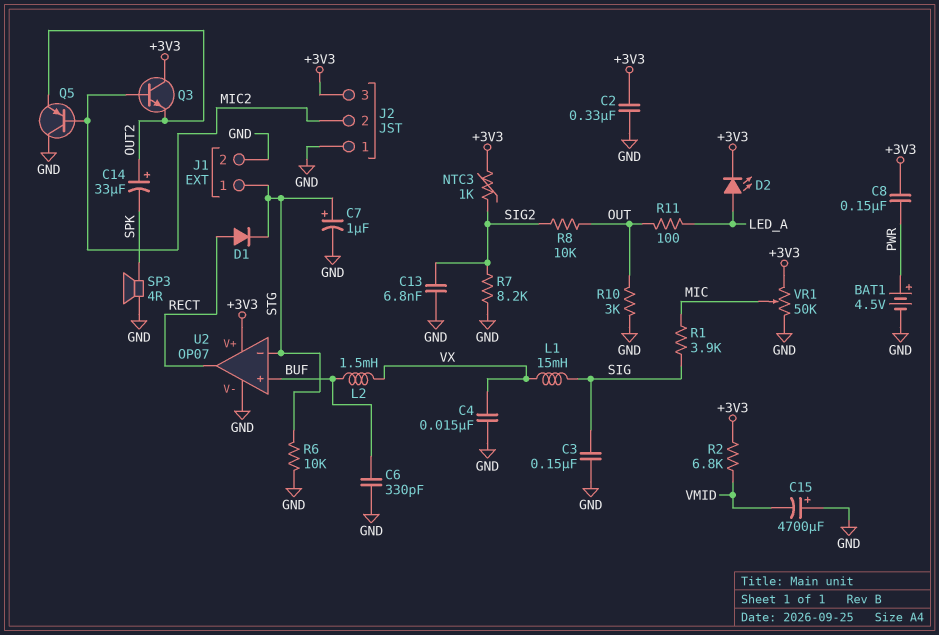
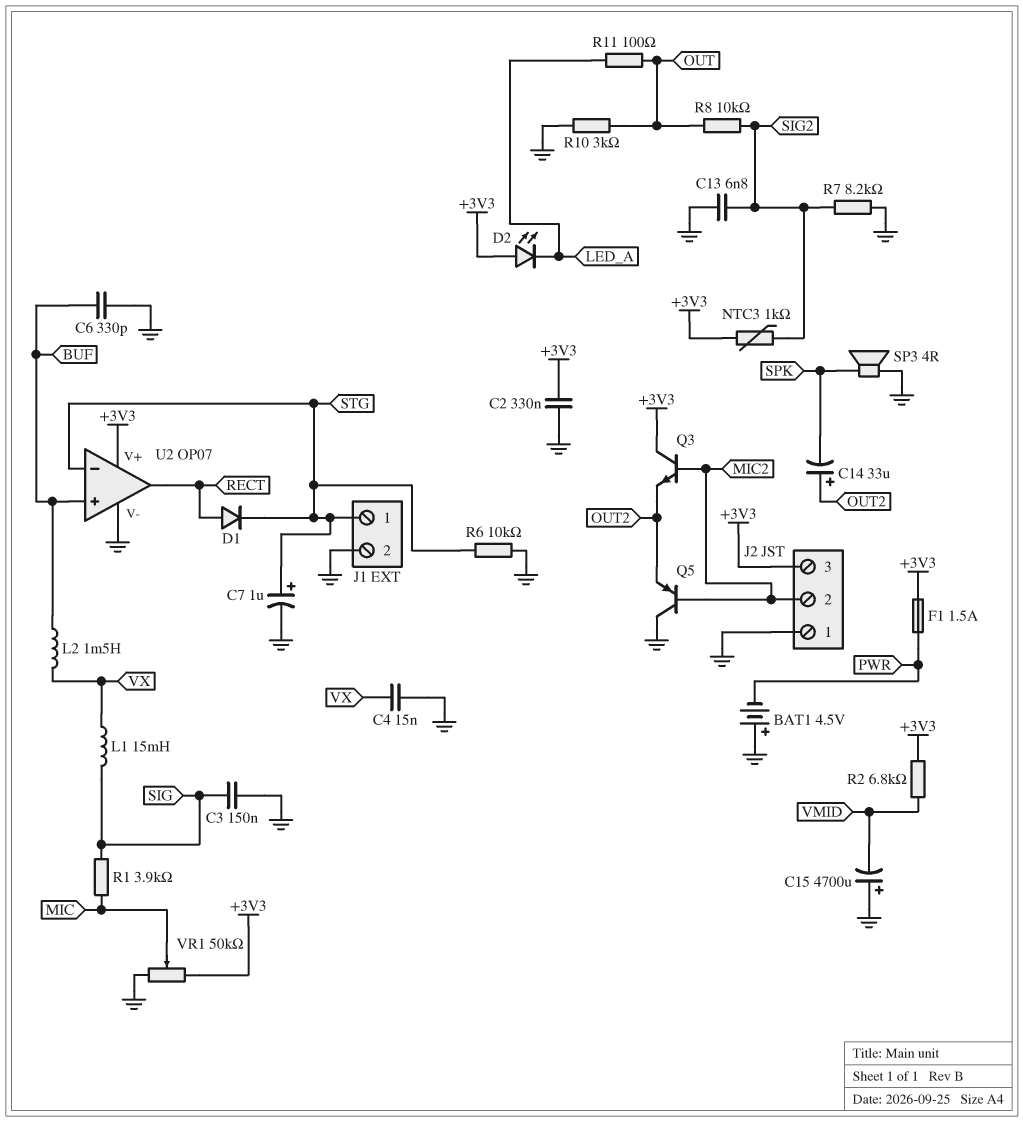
BAT1: 4.5V (plus PWR, minus GND) -> 4.5V (plus GND, minus PWR)
C8: 150nF (+3V3, PWR) -> none
D2: LED (A LED_A, K +3V3) -> LED (A +3V3, K LED_A)
F1: none -> 1.5A (+3V3, PWR)

